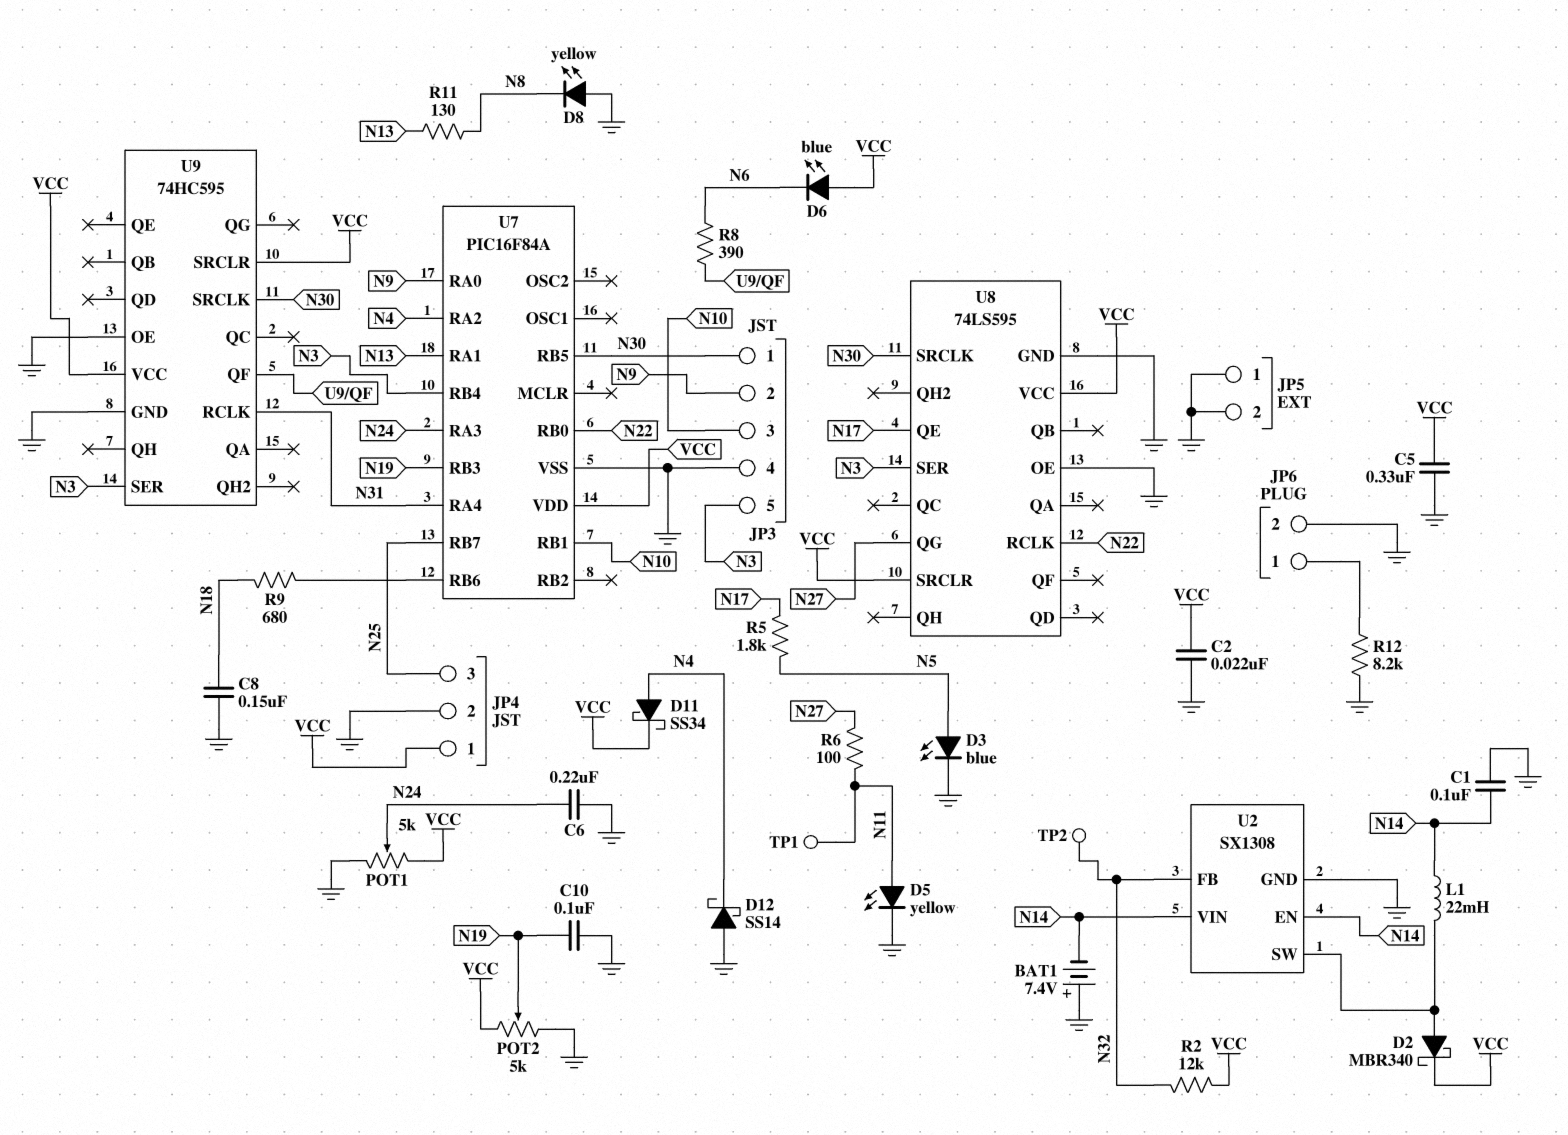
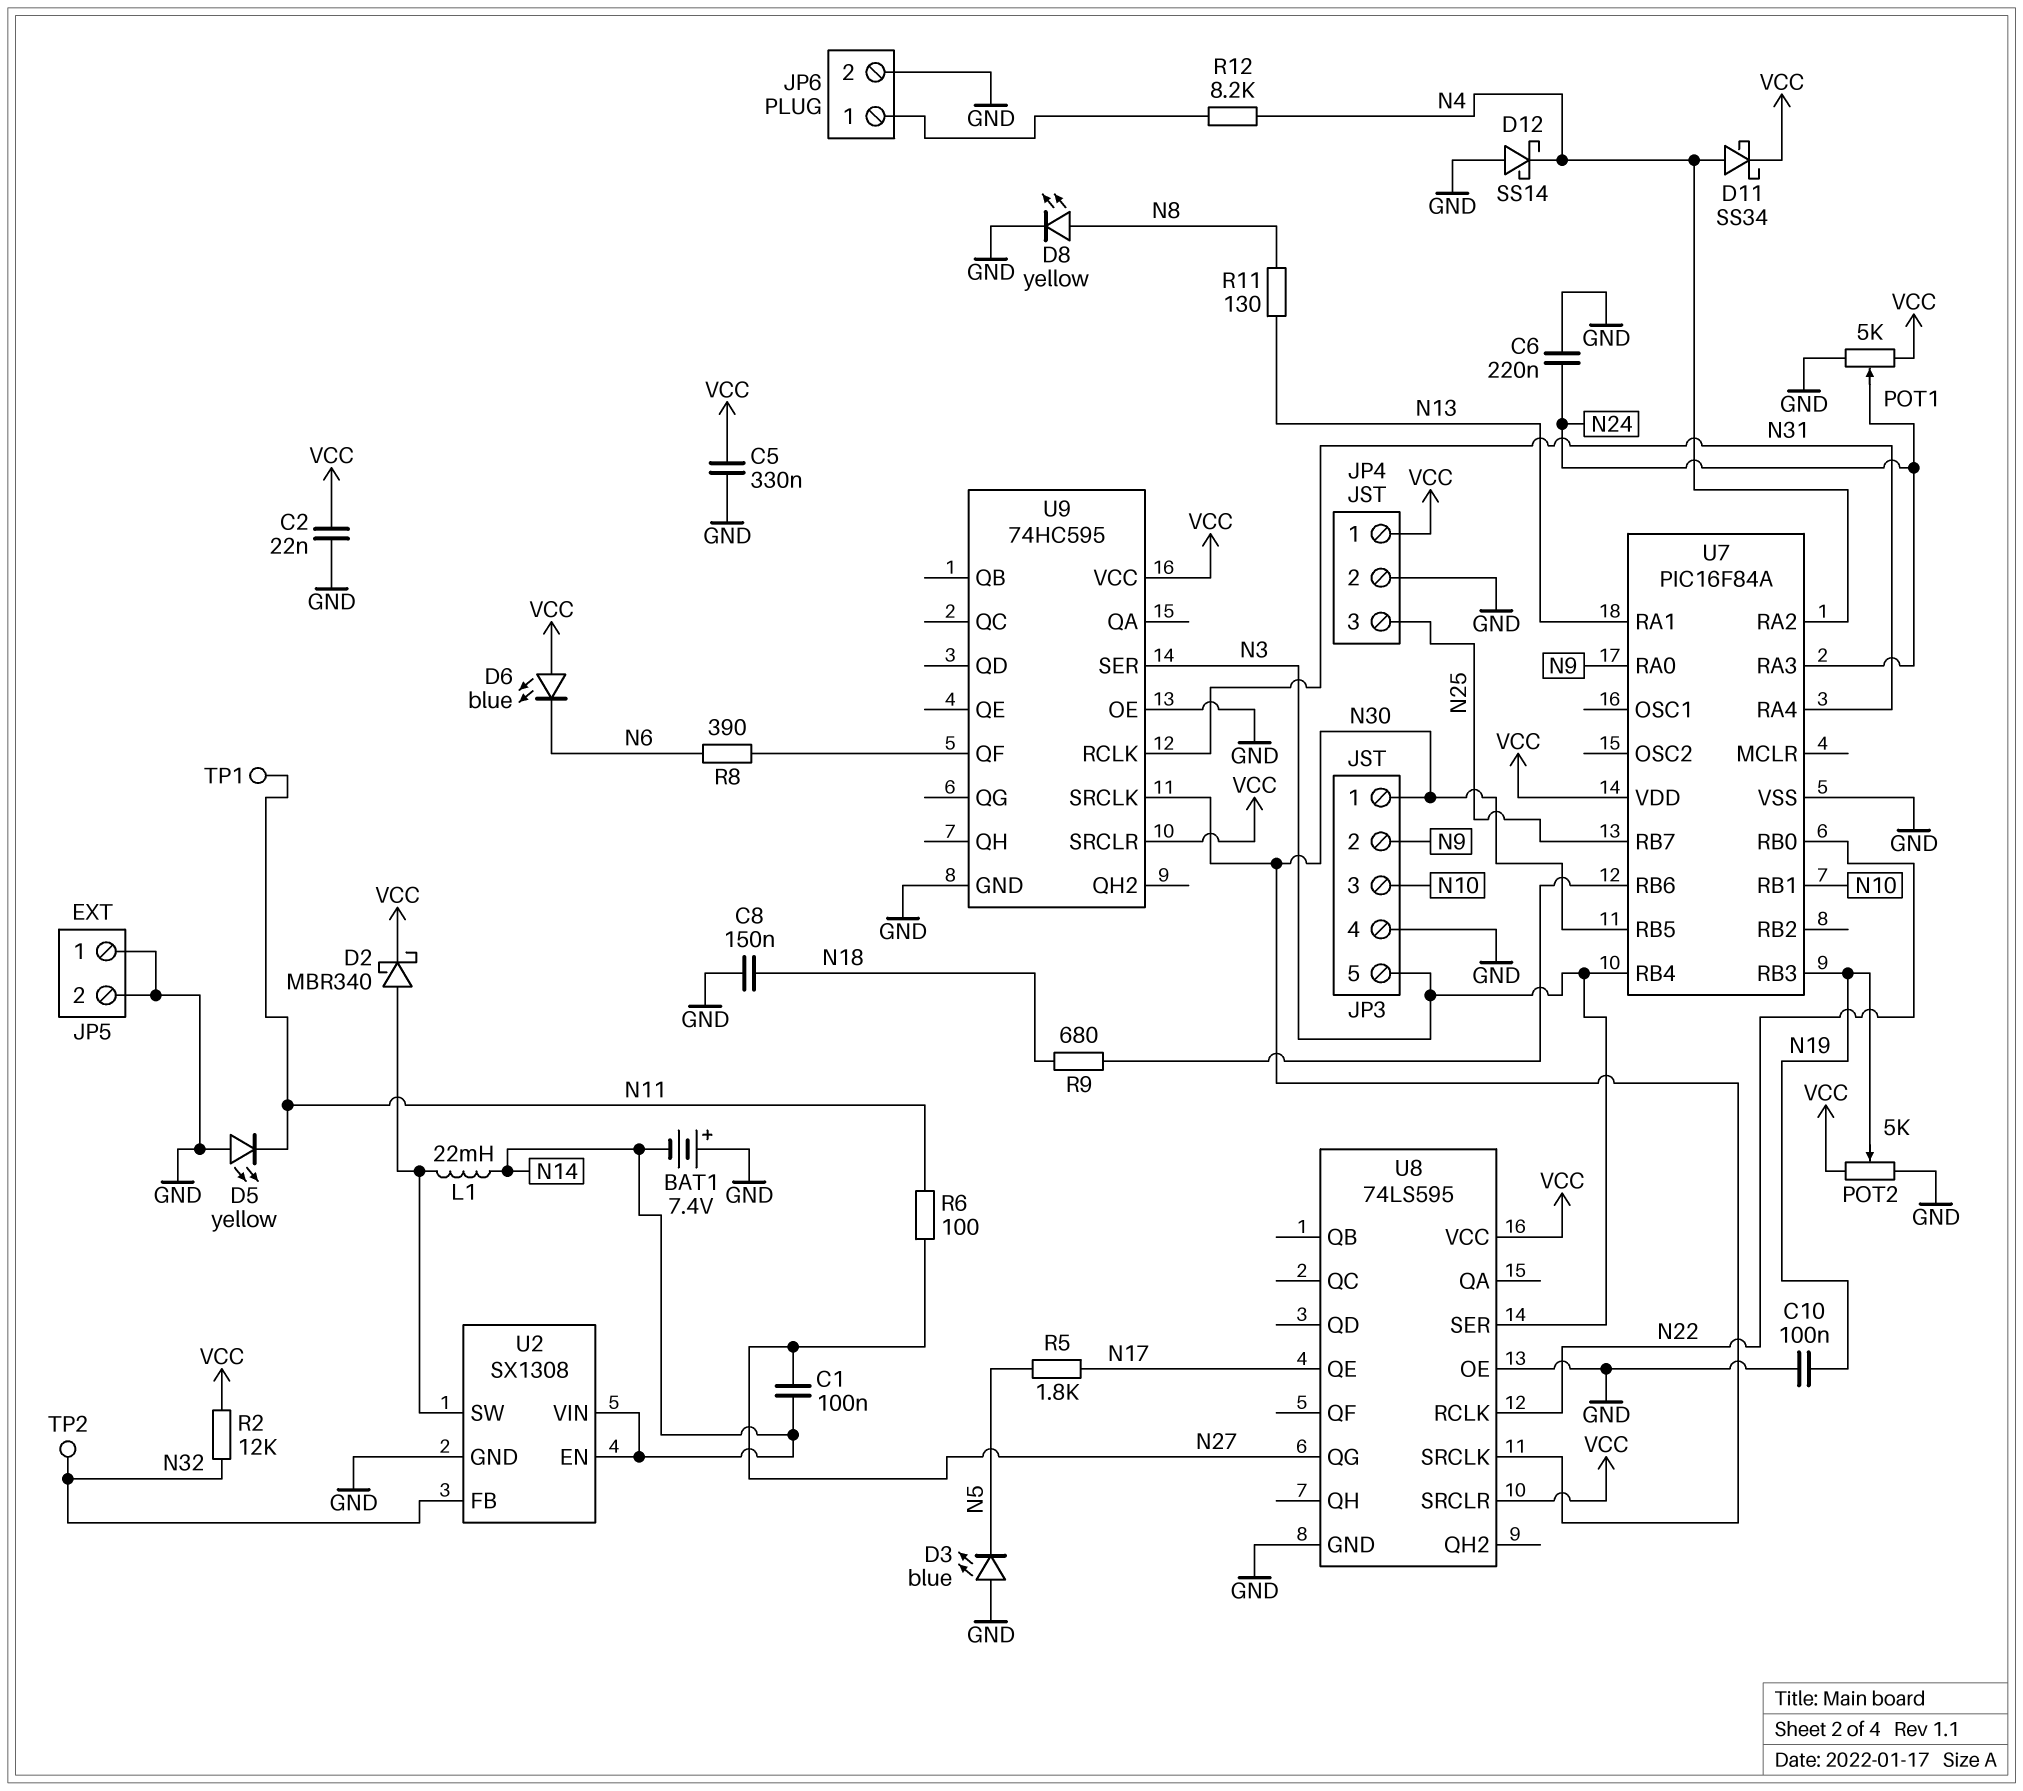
C1: 100nF (GND, N14) -> 100nF (N14, N27)
D3: LED blue (A N5, K GND) -> LED blue (A GND, K N5)
D5: LED yellow (A N11, K GND) -> LED yellow (A GND, K N11)
D8: LED yellow (A GND, K N8) -> LED yellow (A N8, K GND)
R12: 8.2k (GND, JP6/1) -> 8.2k (JP6/1, N4)

